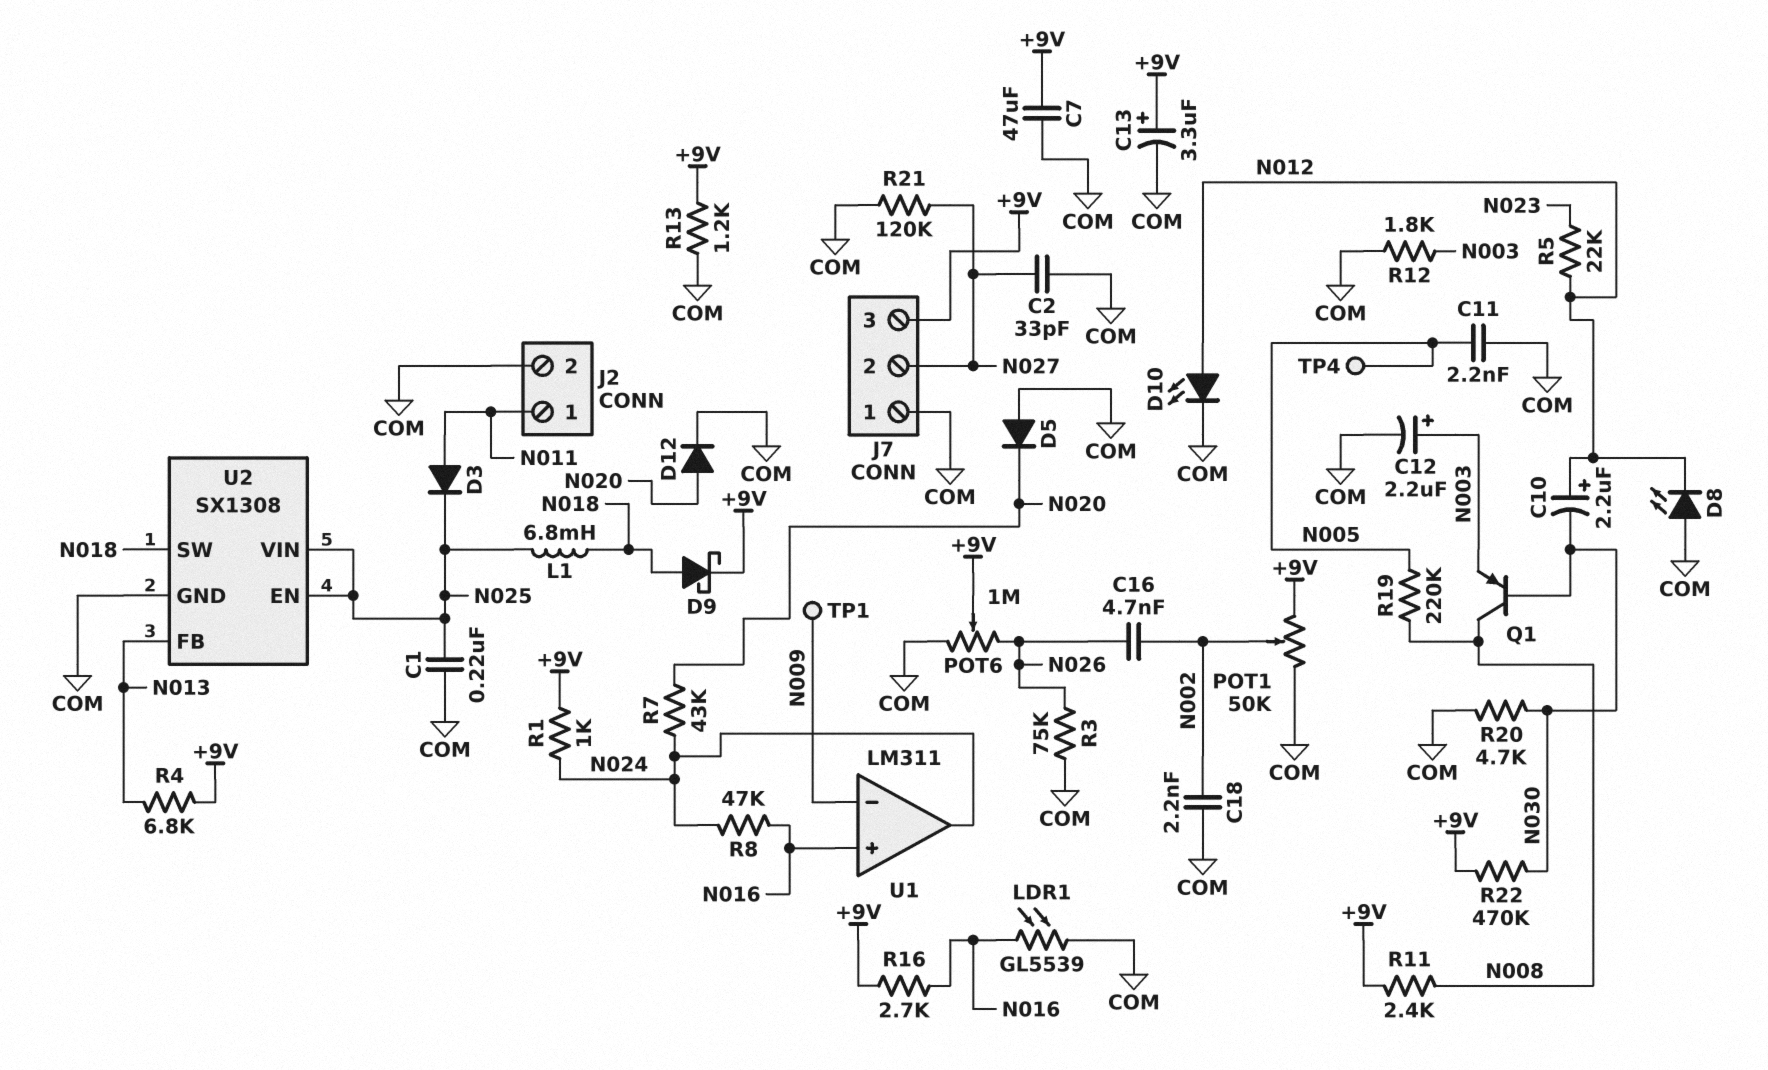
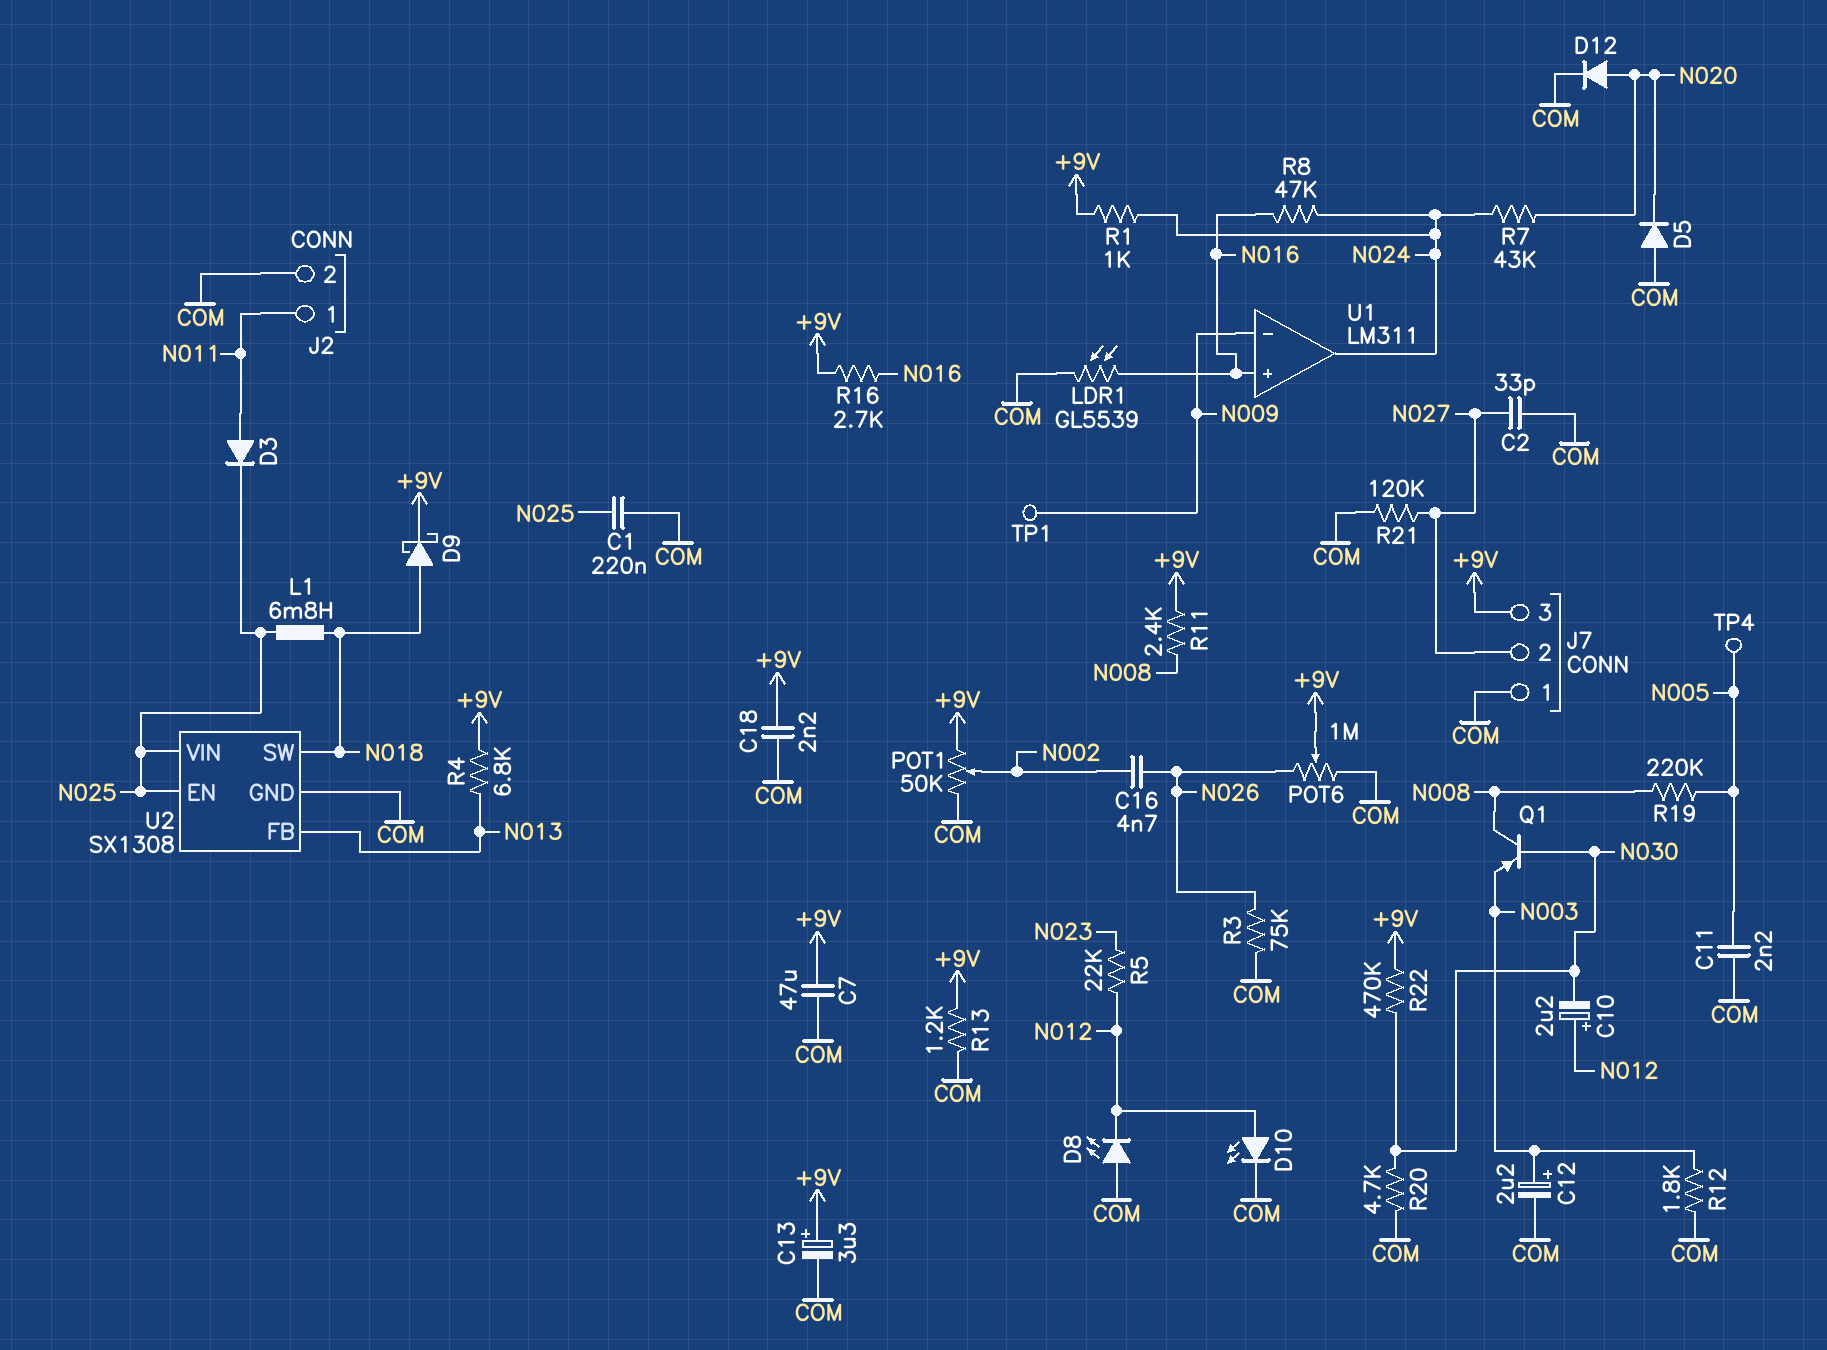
C18: 2.2nF (COM, N002) -> 2.2nF (+9V, COM)

